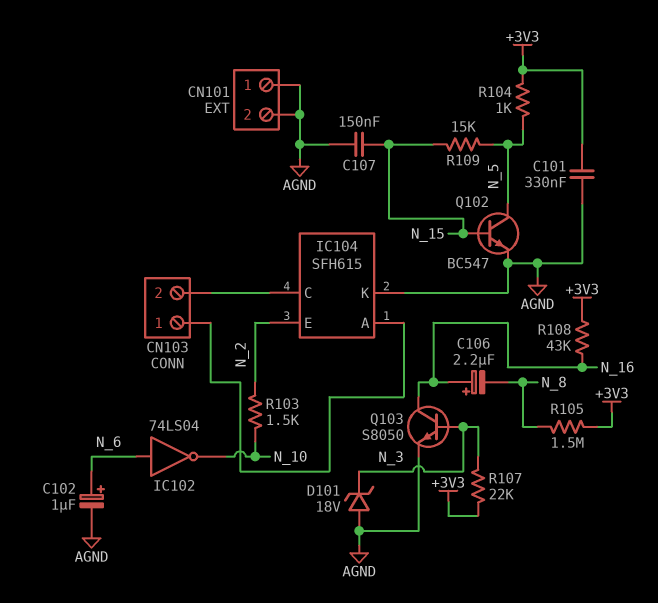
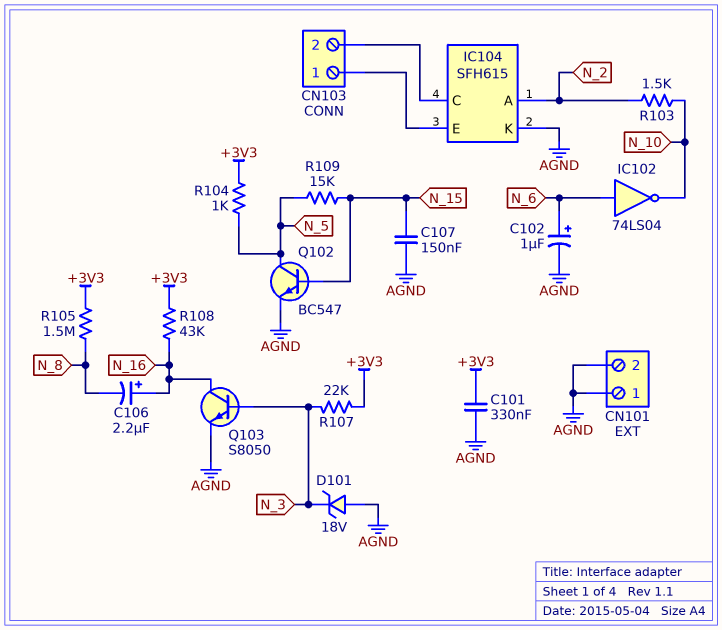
IC104 pin A: CN103/1 -> N_2
IC104 pin E: N_2 -> CN103/1

